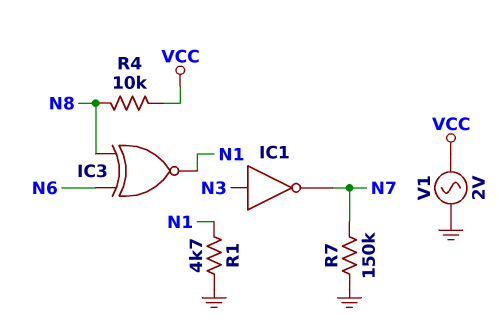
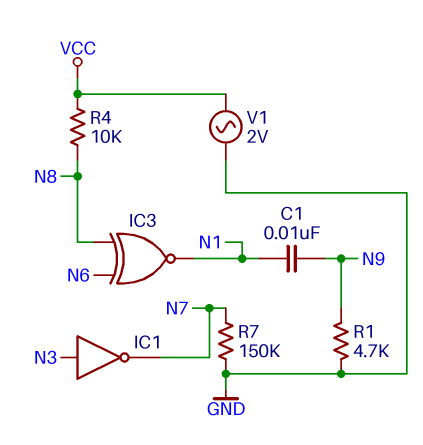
C1: none -> 10nF (N1, N9)
R1: 4.7k (GND, N1) -> 4.7k (GND, N9)

